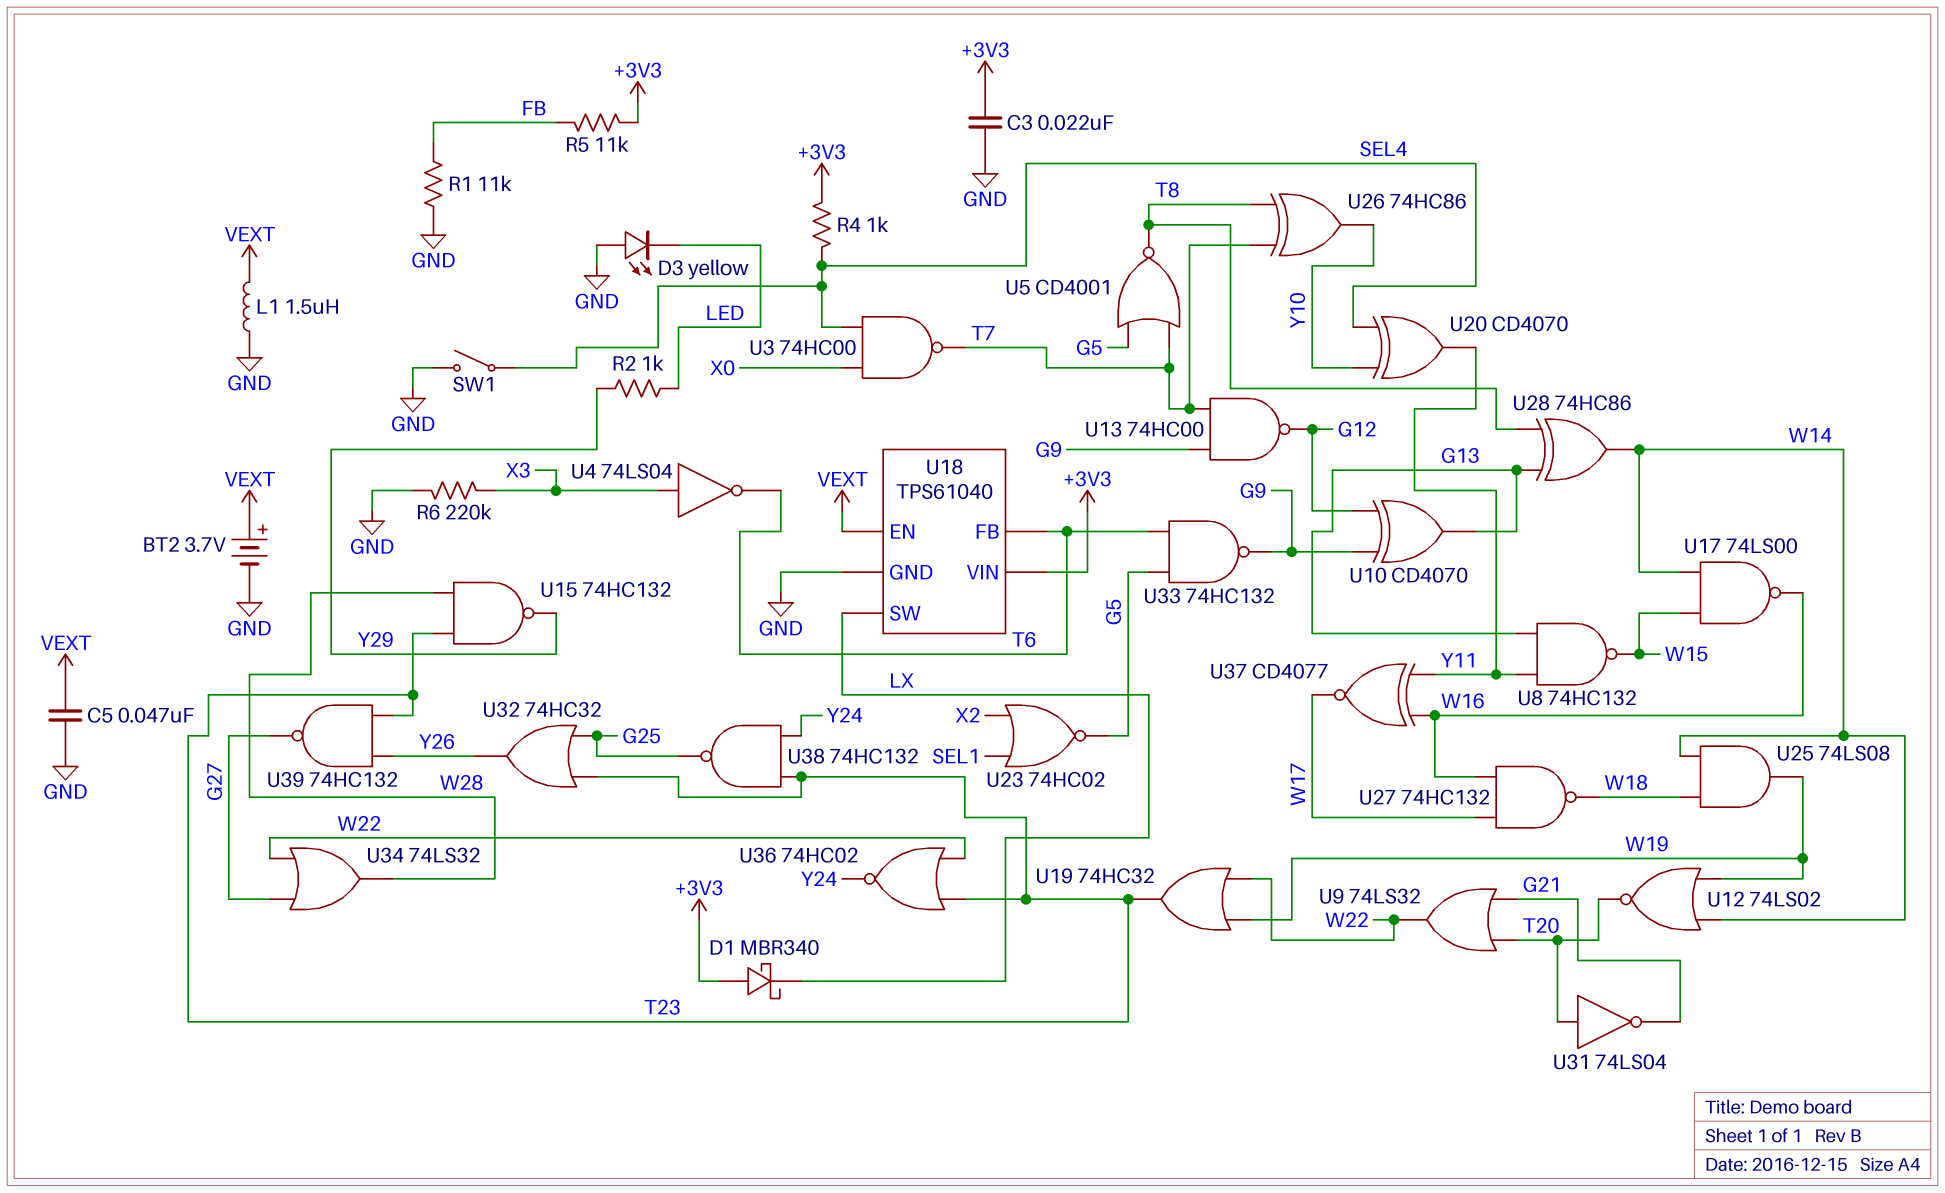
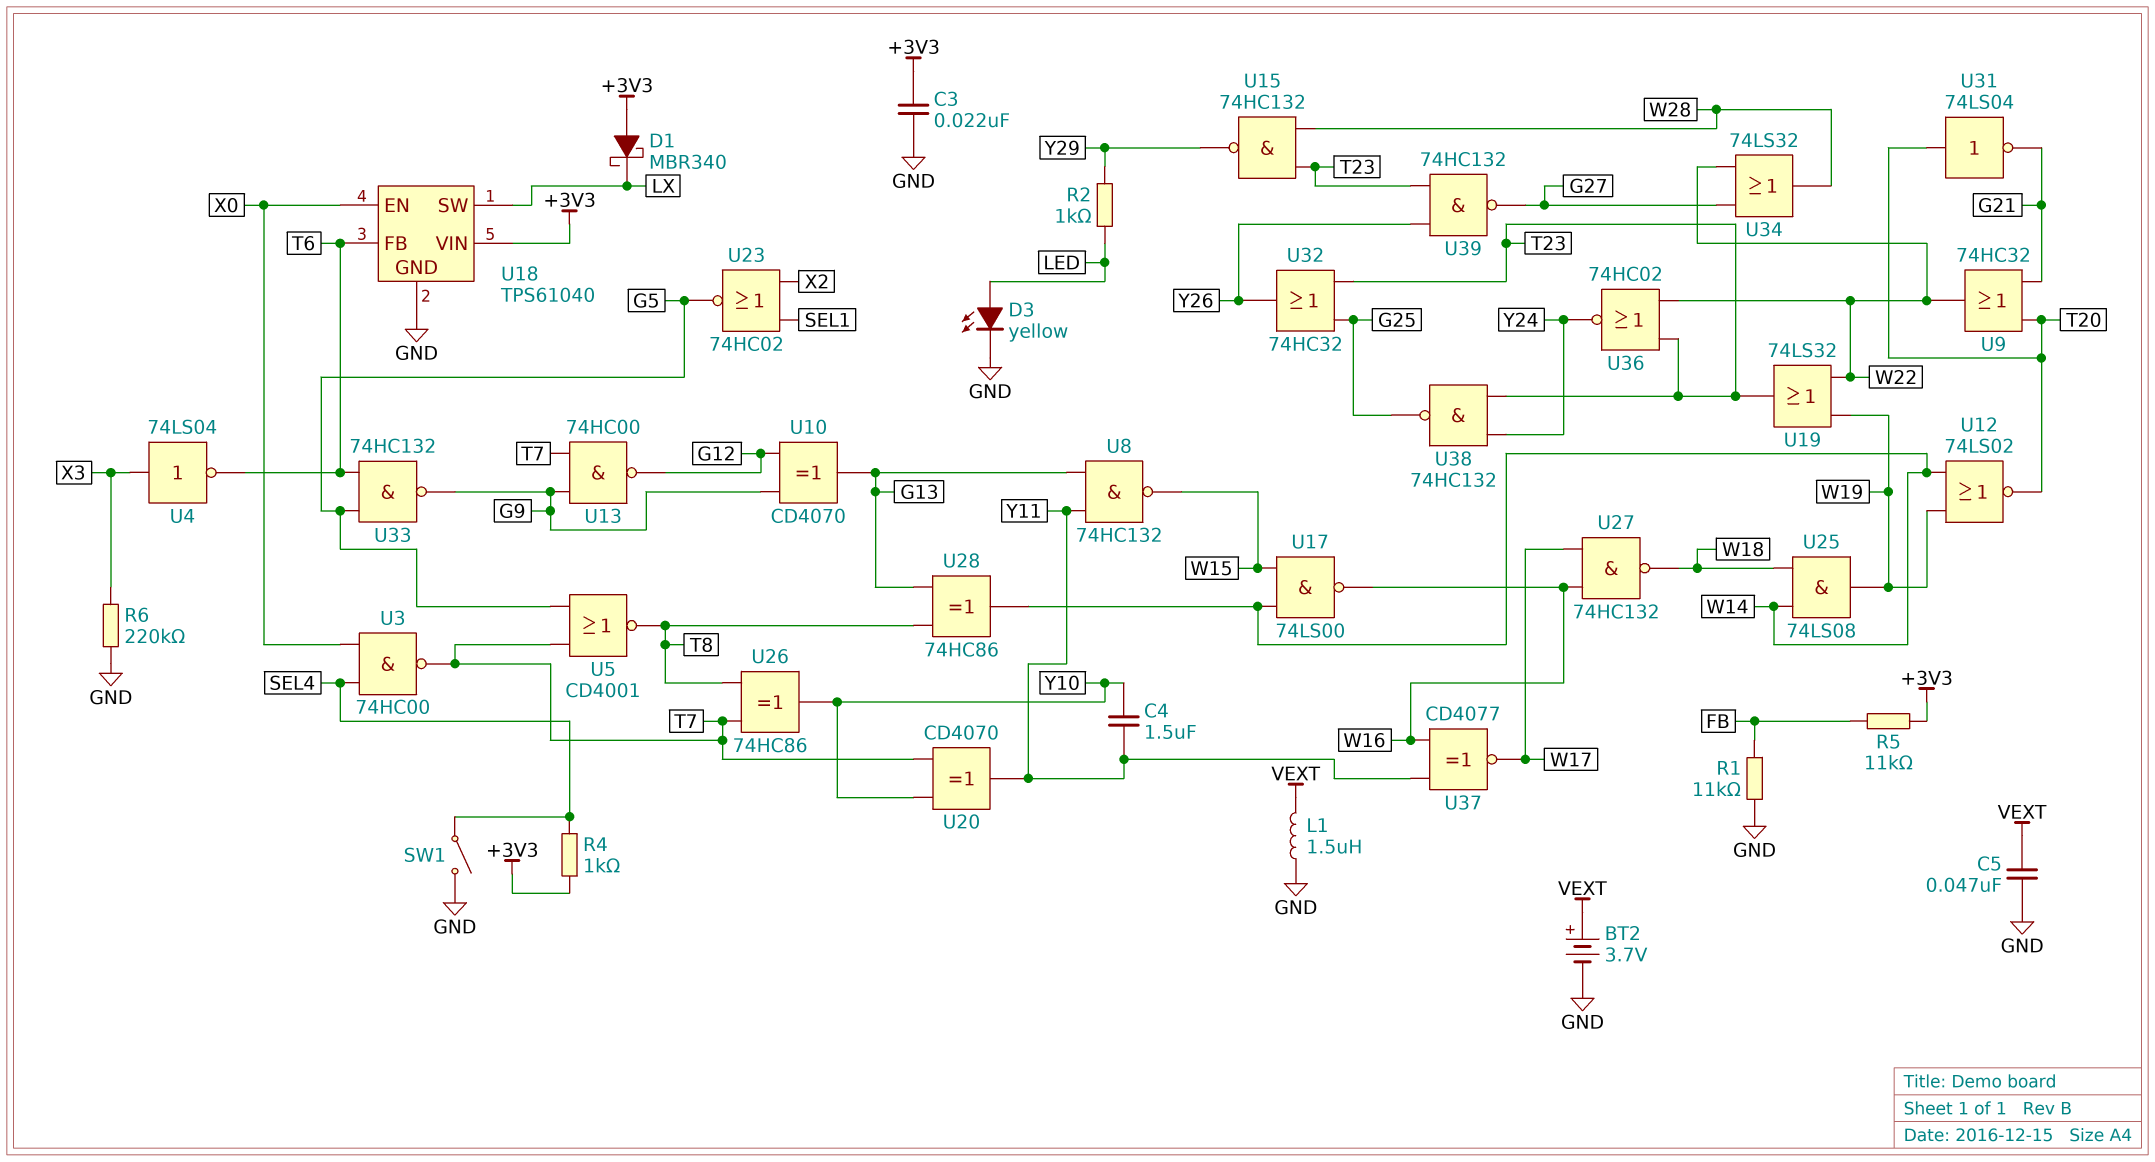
C4: none -> 1.5uF (Y10, Y11)
D3: LED yellow (A GND, K LED) -> LED yellow (A LED, K GND)
U9: OR 74LS32 (in G21, in T20, out W22) -> OR 74HC32 (in G21, in T20, out W22)
U18 pin EN: VEXT -> X0
U19: OR 74HC32 (in W19, in W22, out T23) -> OR 74LS32 (in W19, in W22, out T23)
U20: XOR CD4070 (in SEL4, in Y10, out Y11) -> XOR CD4070 (in T7, in Y10, out Y11)

